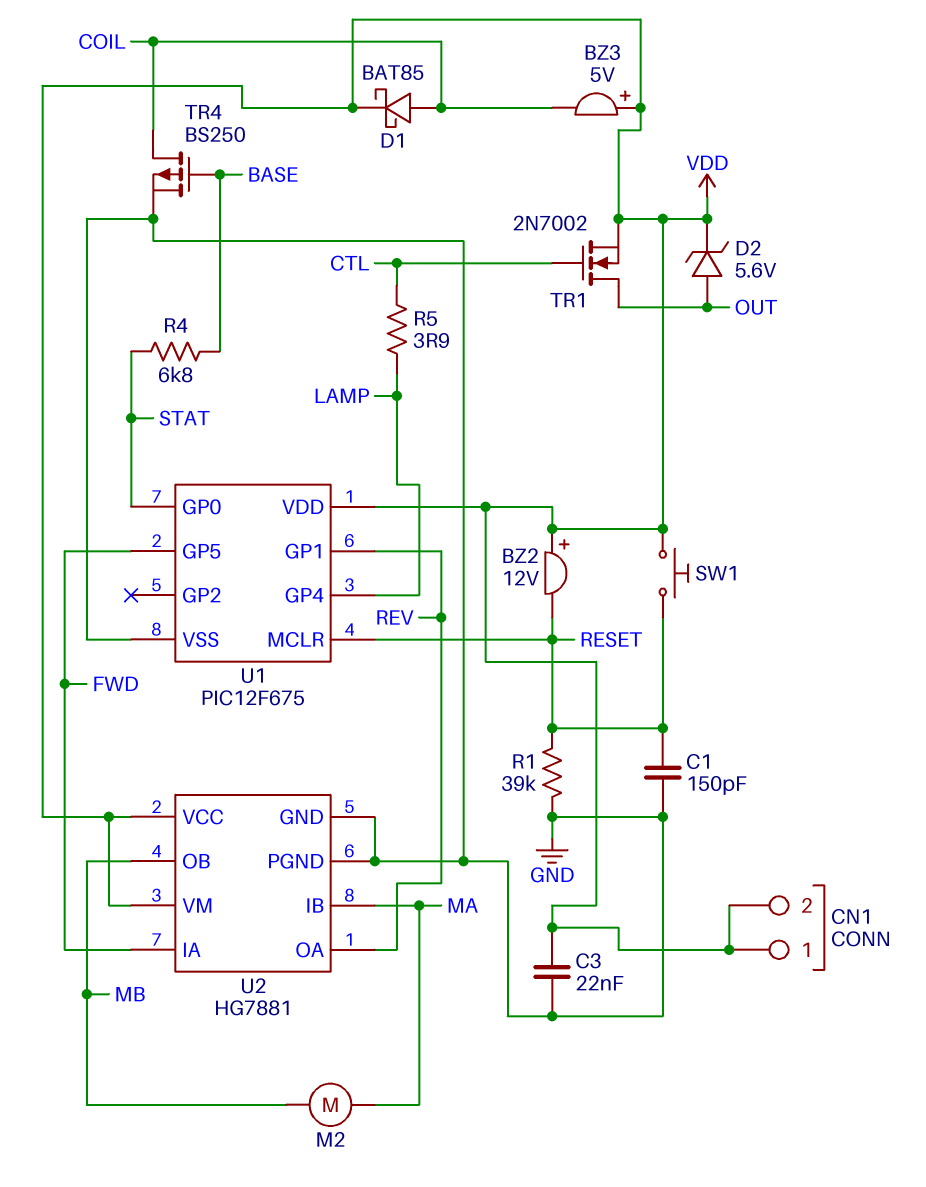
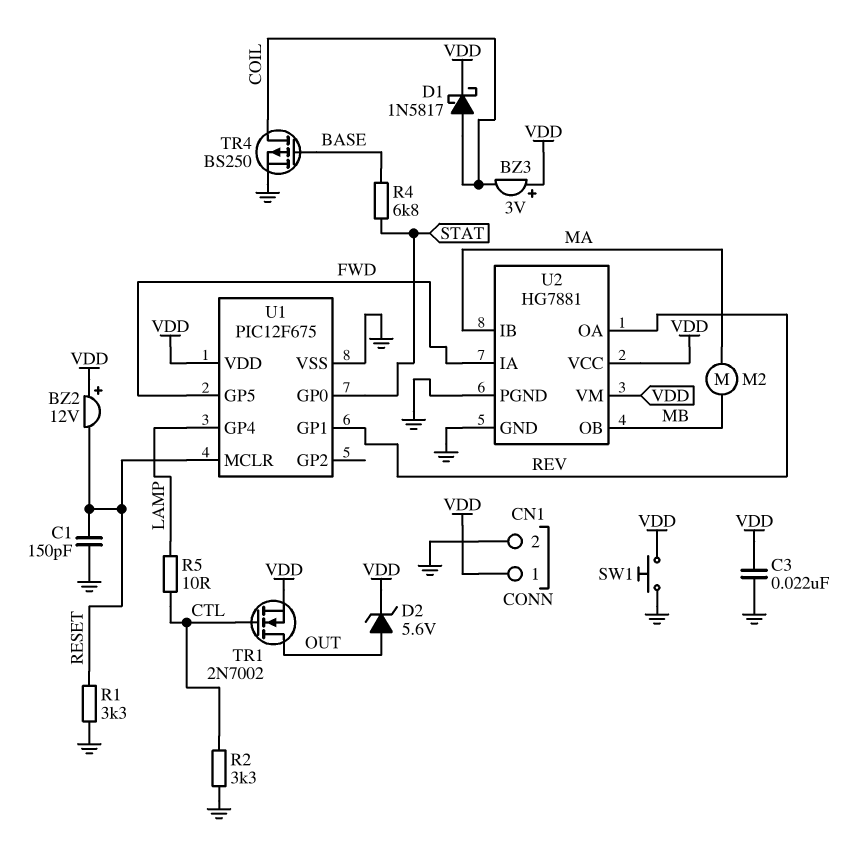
BZ3: buzzer 5V (plus VDD, minus COIL) -> buzzer 3V (plus VDD, minus COIL)
CN1 pin 2: VDD -> GND
D1: schottky BAT85 (A COIL, K VDD) -> schottky 1N5817 (A COIL, K VDD)
R1: 39k (GND, RESET) -> 3.3k (GND, RESET)
R2: none -> 3.3k (CTL, GND)
R5: 3.9 (CTL, LAMP) -> 10 (CTL, LAMP)
SW1: button (RESET, VDD) -> button (GND, VDD)

